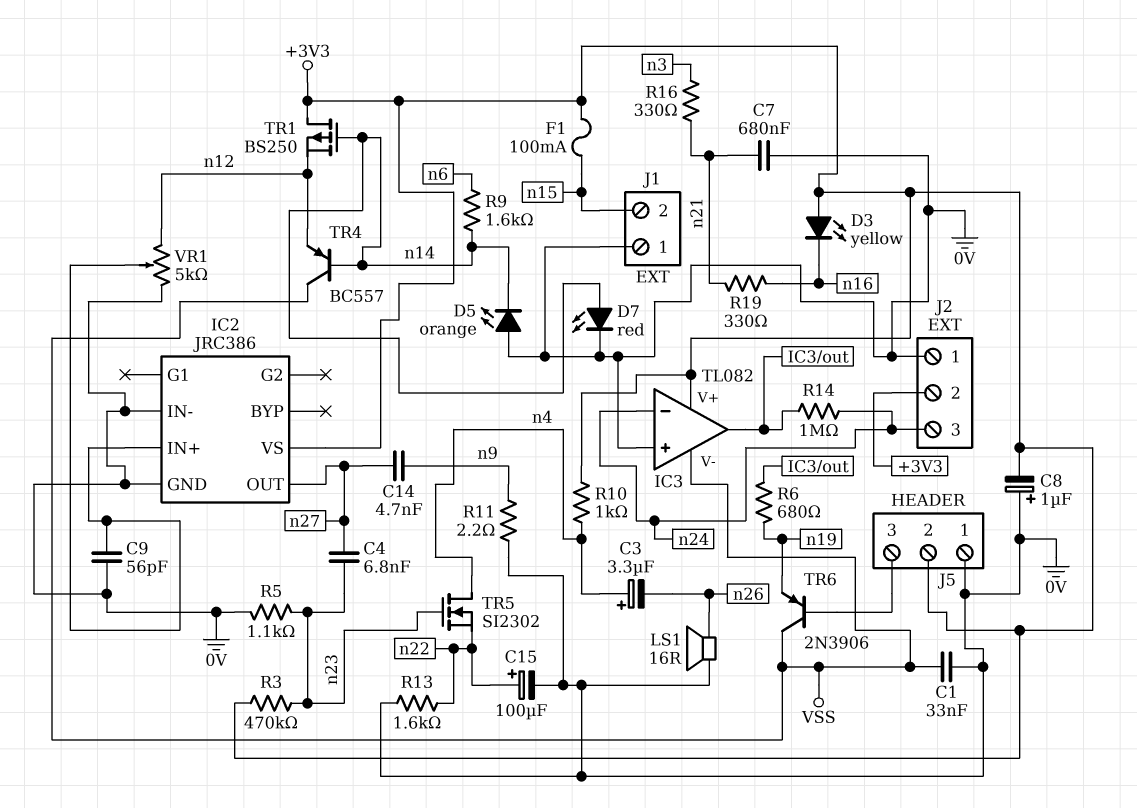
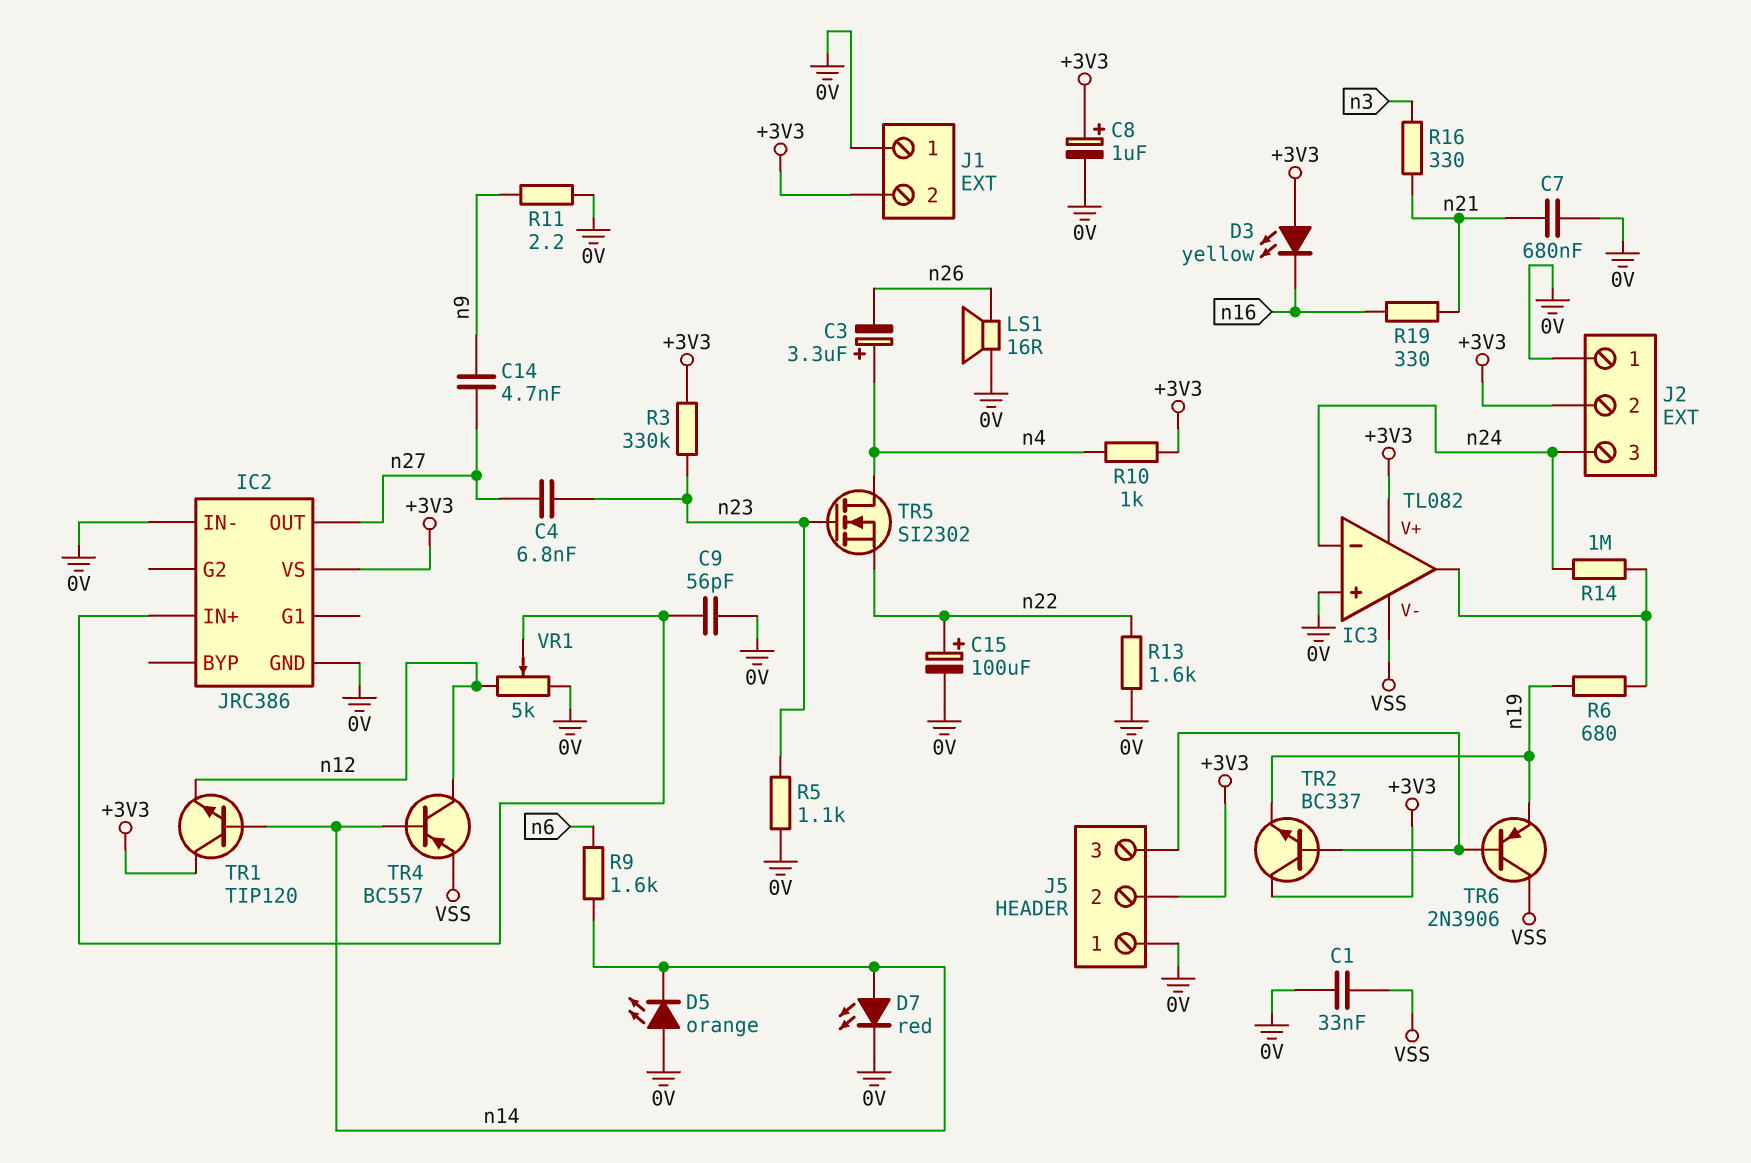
C8: 1uF (plus 0V, minus +3V3) -> 1uF (plus +3V3, minus 0V)
F1: 100mA (+3V3, n15) -> none
J1 pin 2: n15 -> +3V3
R3: 470k (+3V3, n23) -> 330k (+3V3, n23)
TR1: PMOS BS250 (G n14, D +3V3, S n12) -> NPN TIP120 (B n14, C +3V3, E n12)
TR2: none -> NPN BC337 (B J5/3, C +3V3, E n19)
TR4: PNP BC557 (B n14, C VSS, E n12) -> PNP BC557 (B n14, C n12, E VSS)

